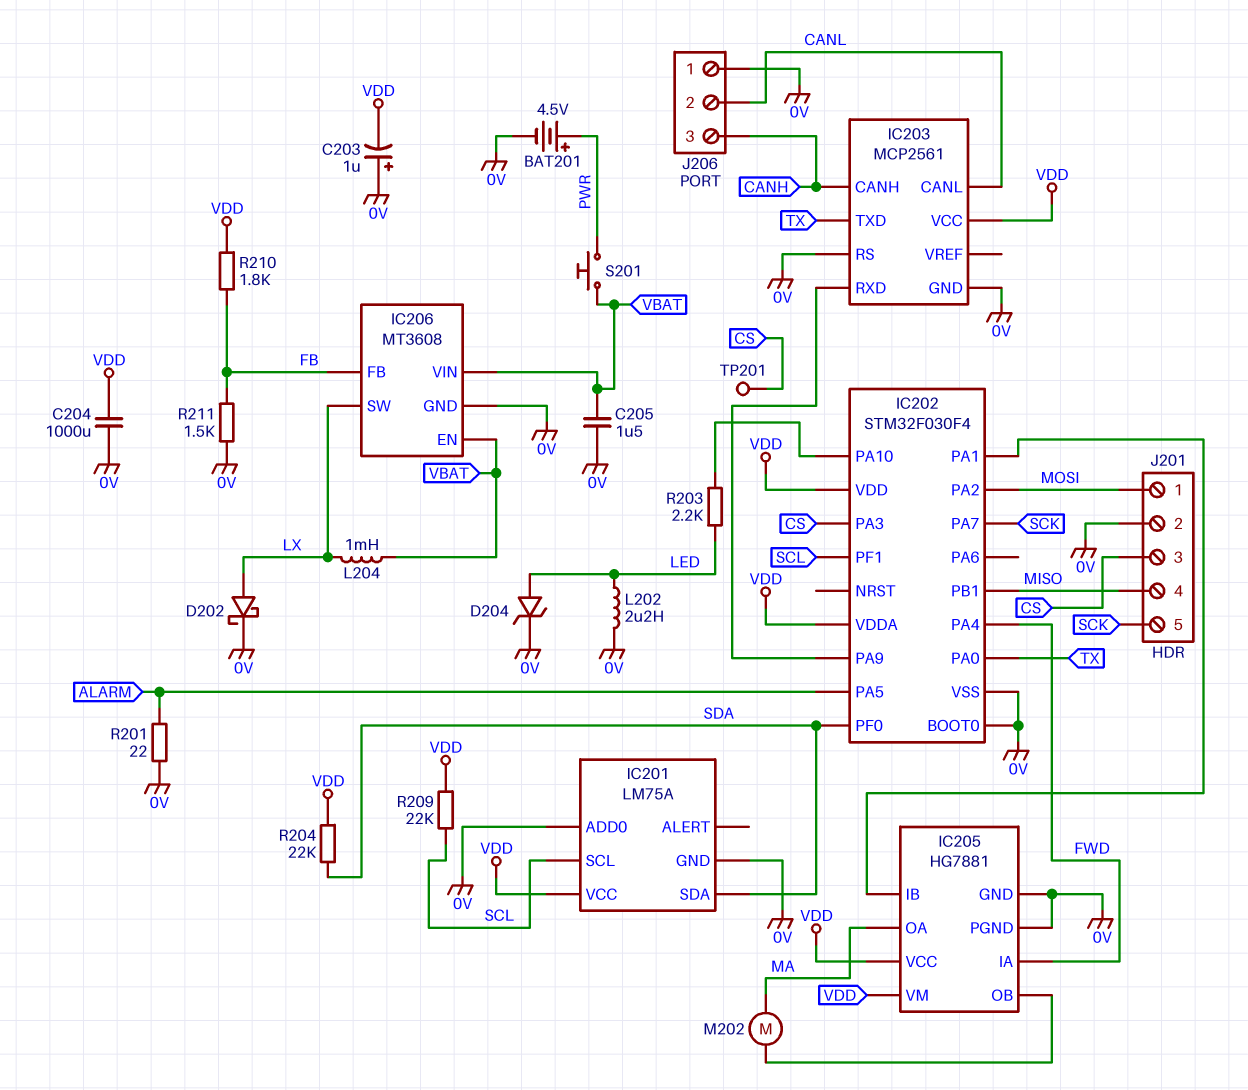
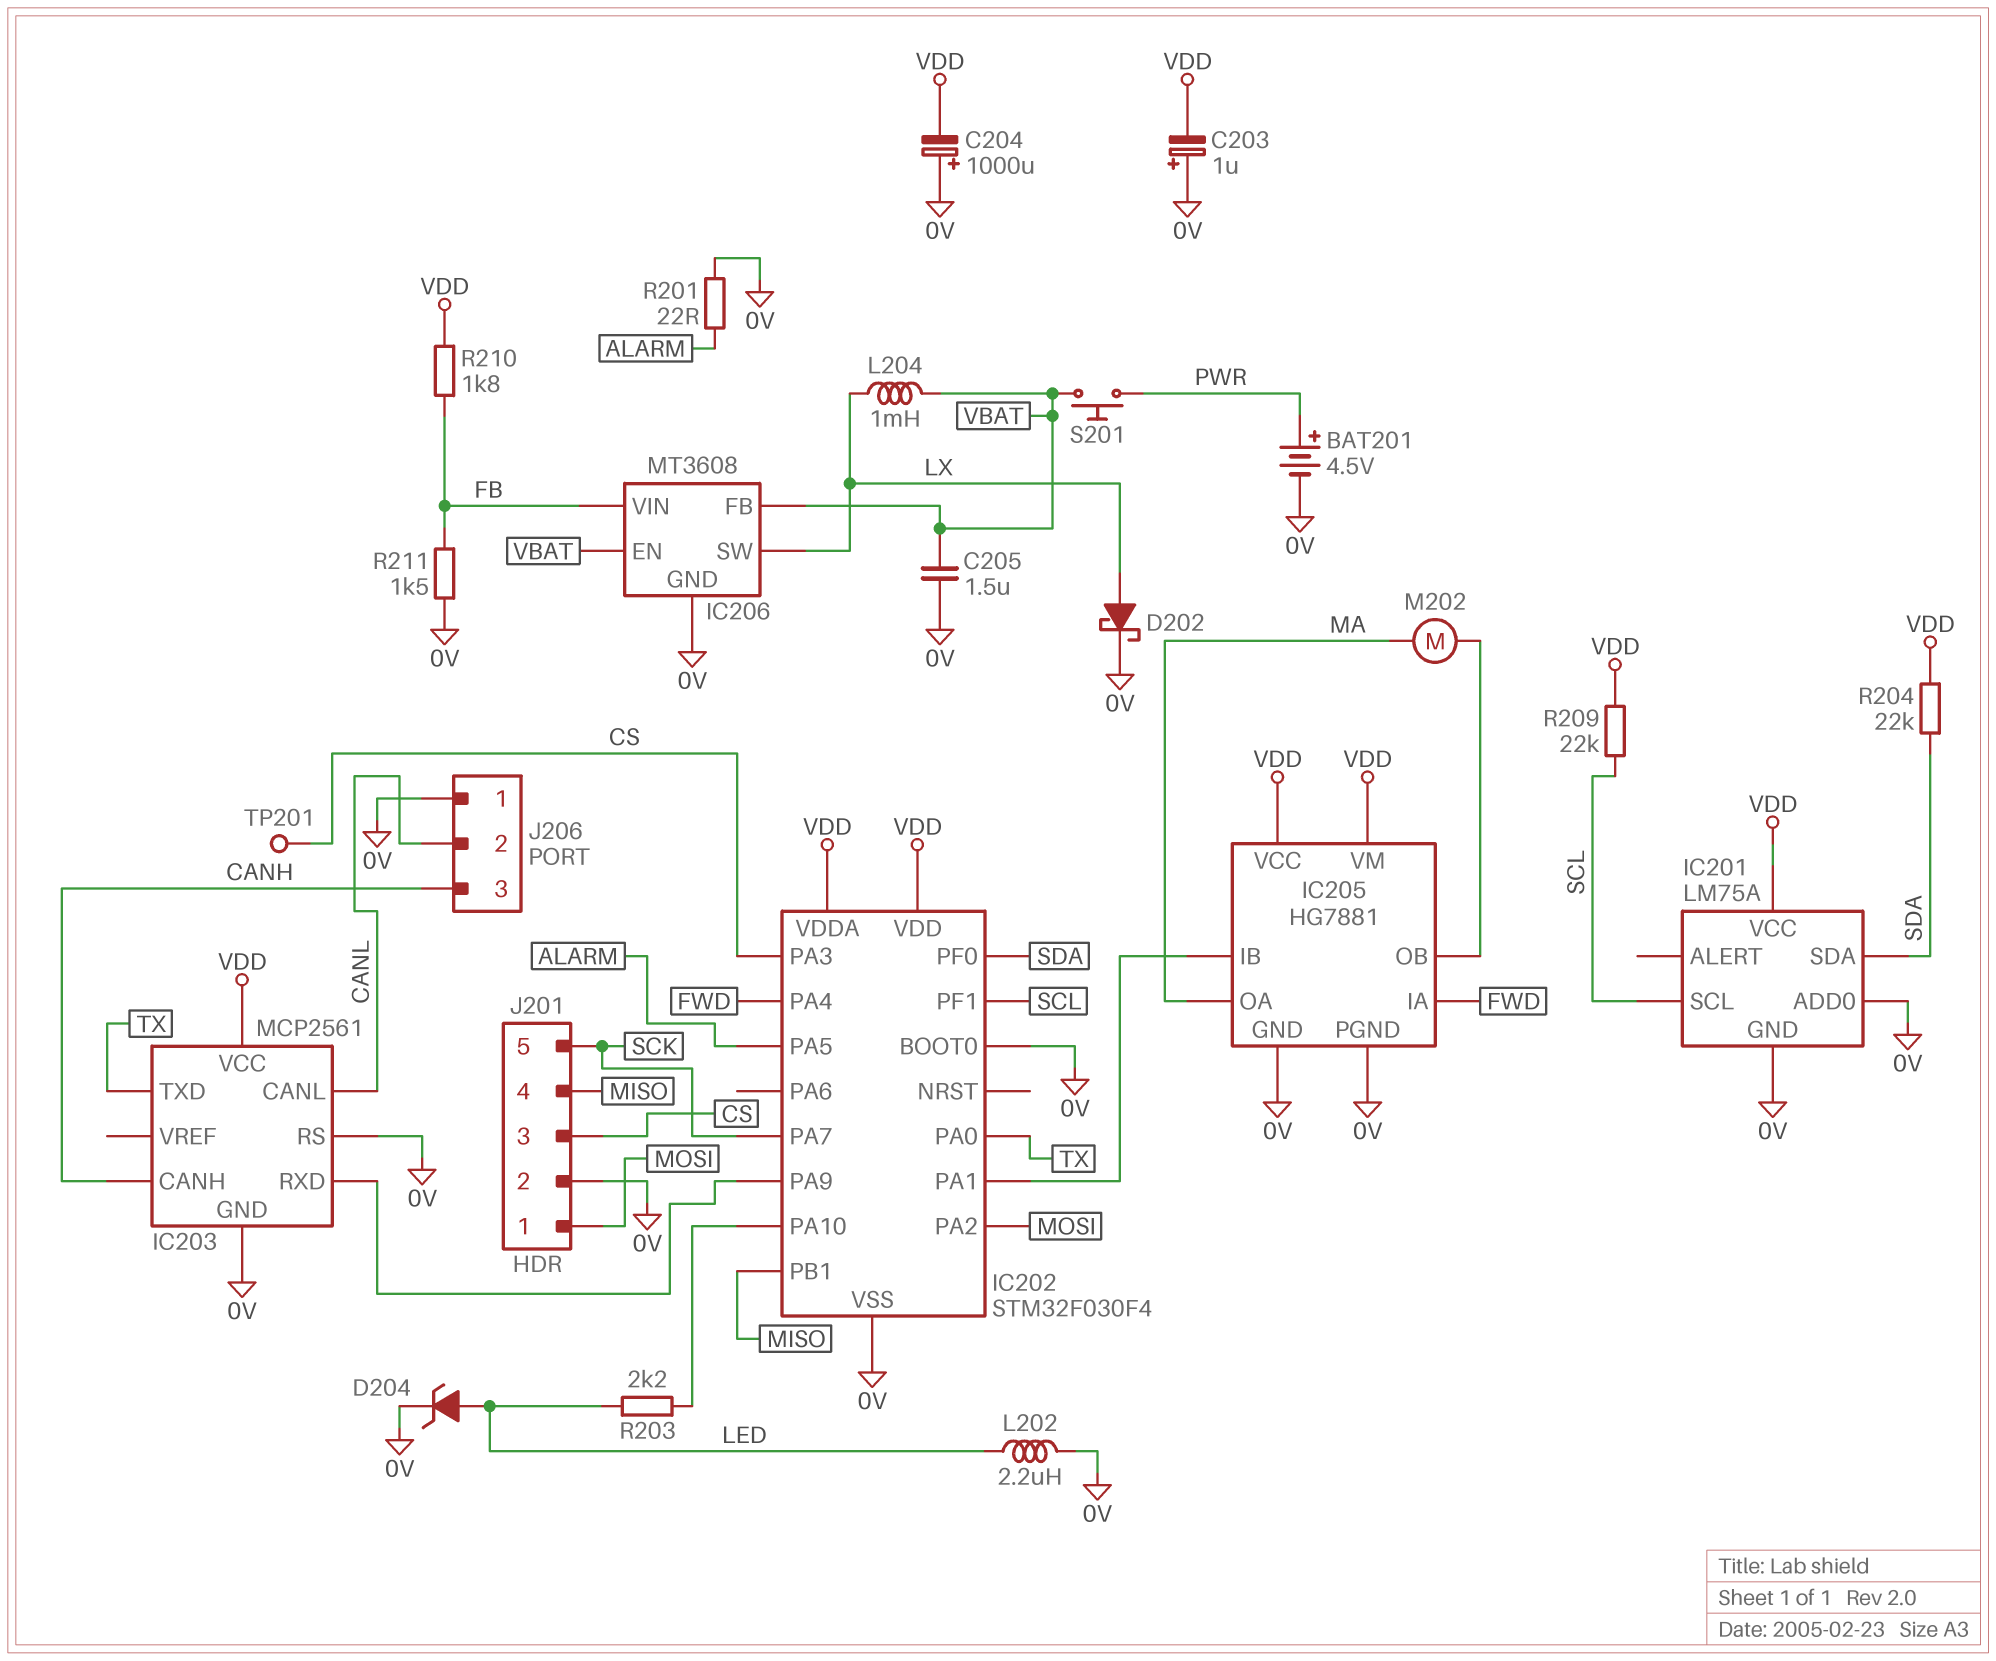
C204: 1000uF (0V, VDD) -> 1000uF (plus 0V, minus VDD)
IC206 pin FB: FB -> VBAT
IC206 pin VIN: VBAT -> FB

